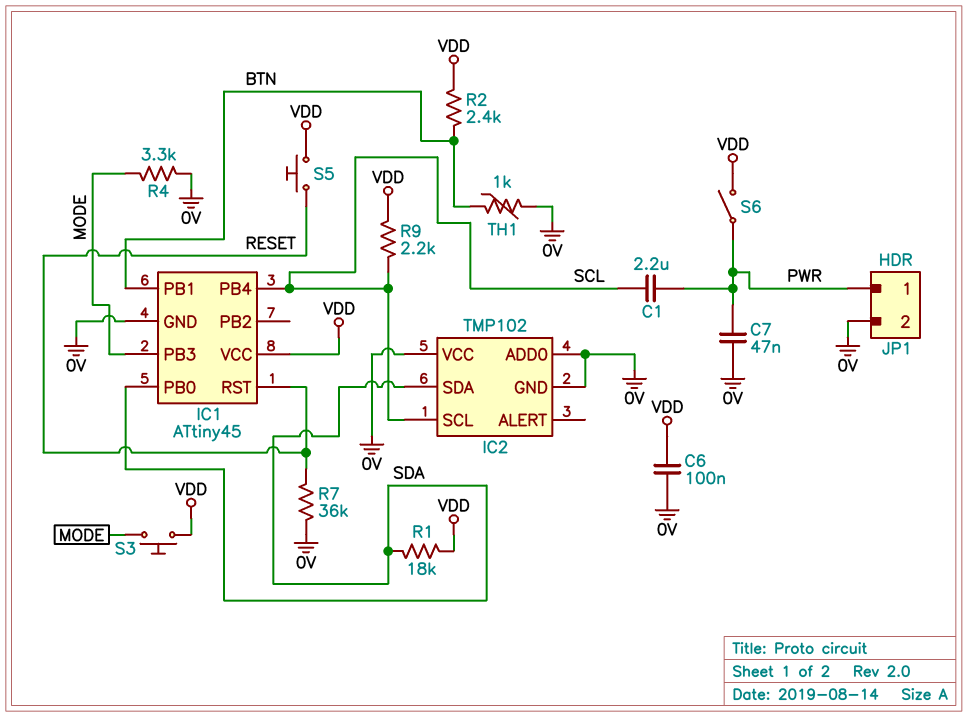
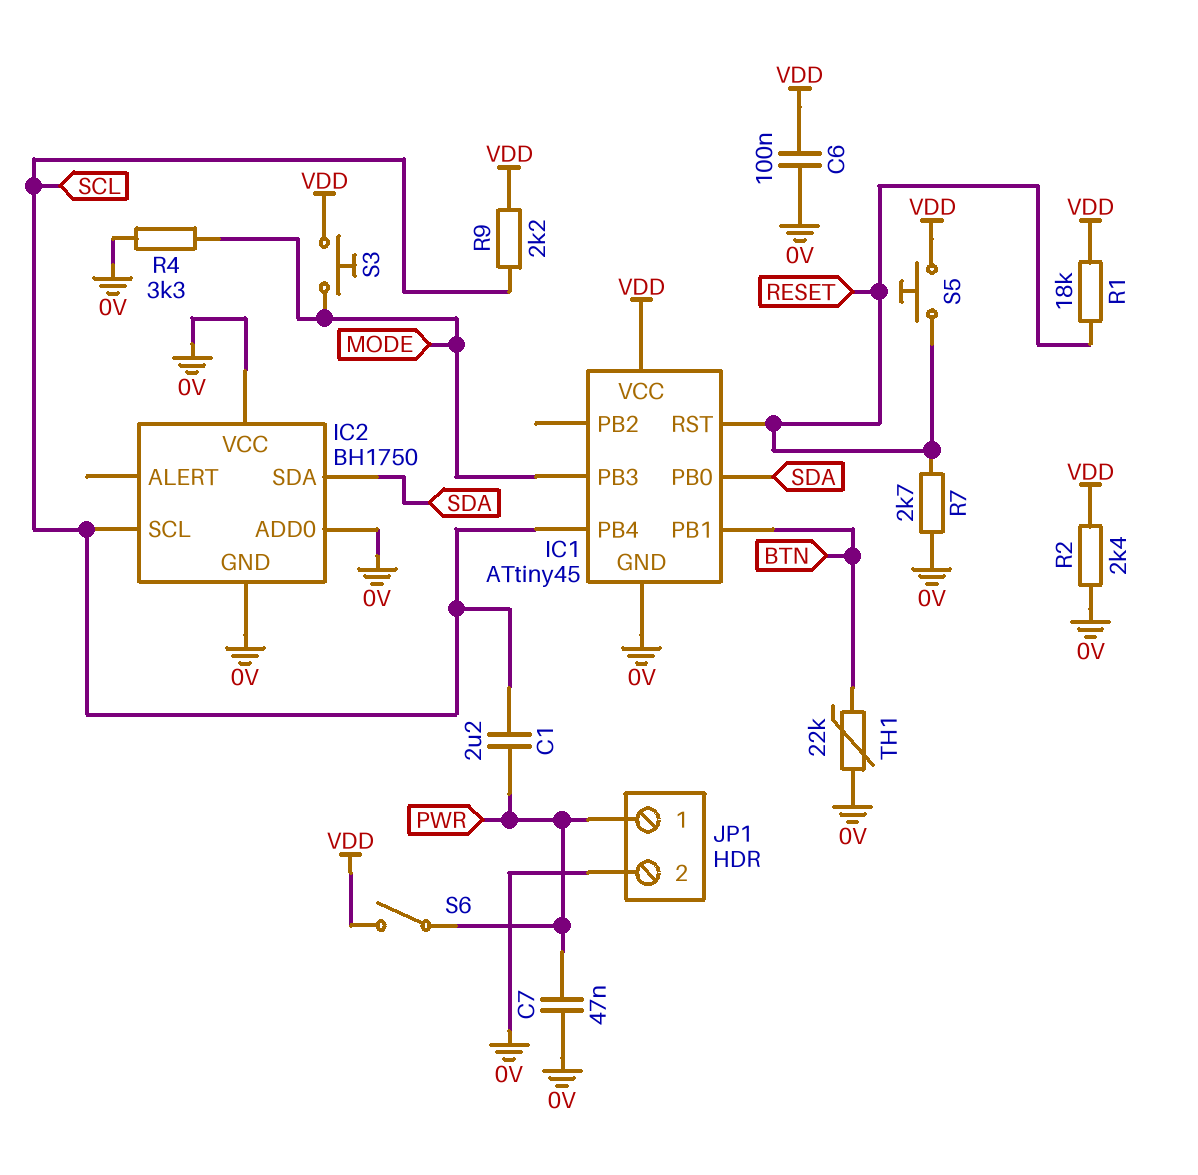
IC2: TMP102 -> BH1750
R1: 18k (SDA, VDD) -> 18k (RESET, VDD)
R2: 2.4k (BTN, VDD) -> 2.4k (0V, VDD)
R7: 36k (0V, RESET) -> 2.7k (0V, RESET)
TH1: 1k (0V, BTN) -> 22k (0V, BTN)

